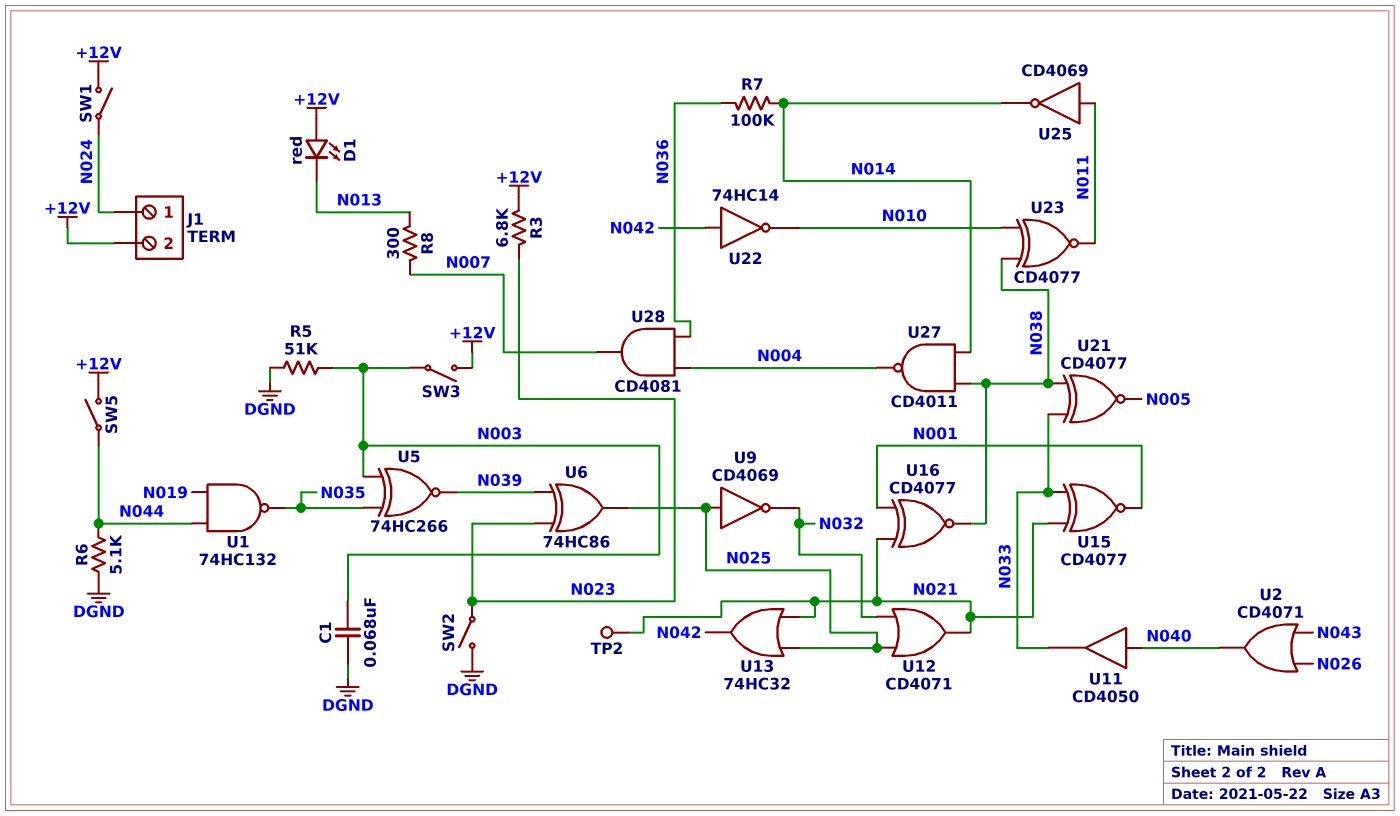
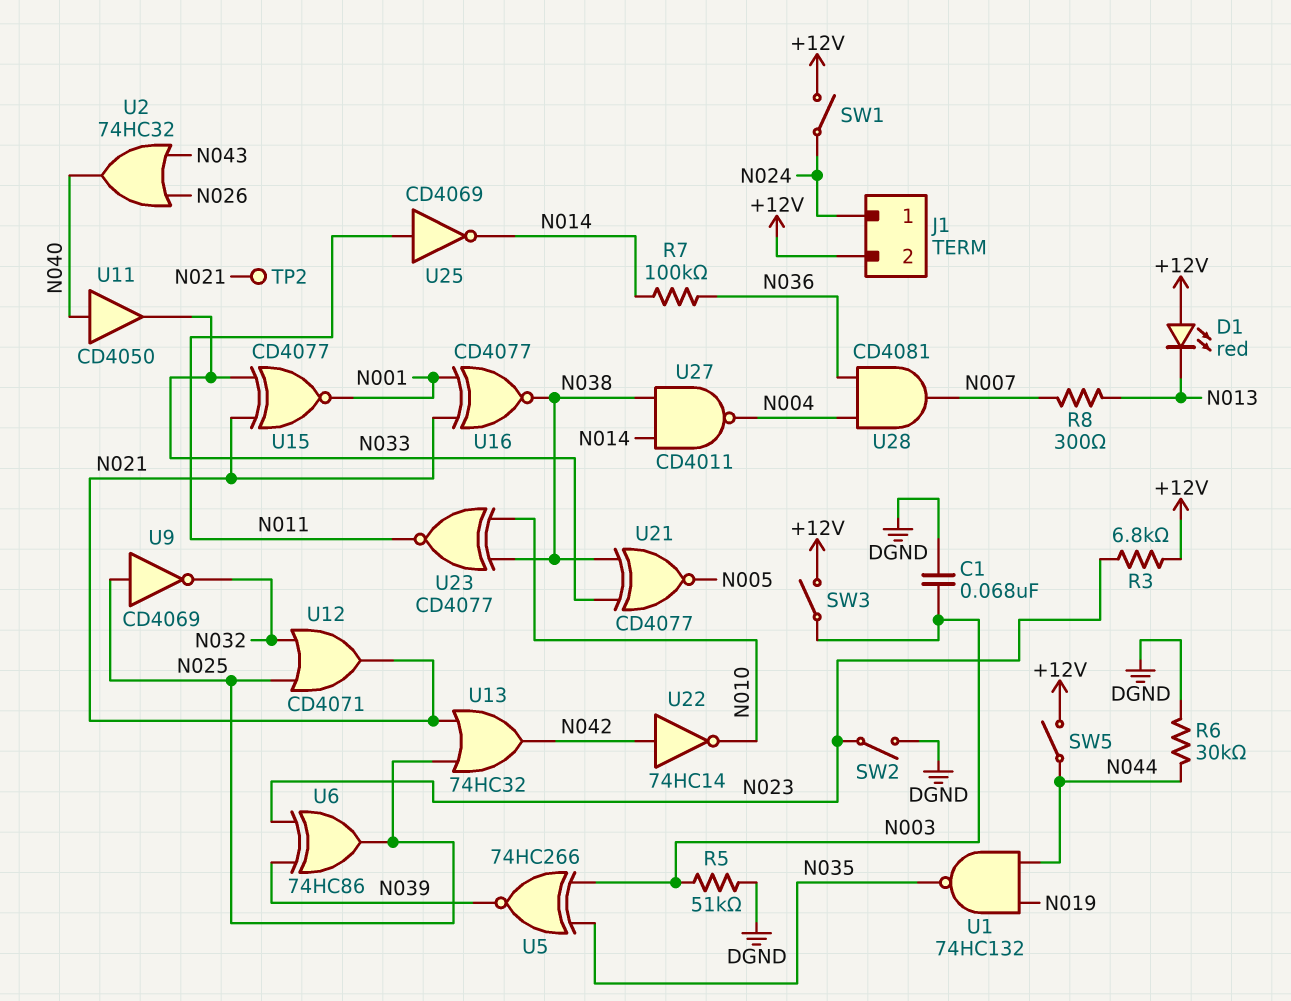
R6: 5.1k (DGND, N044) -> 30k (DGND, N044)
U2: OR CD4071 (in N026, in N043, out N040) -> OR 74HC32 (in N026, in N043, out N040)

